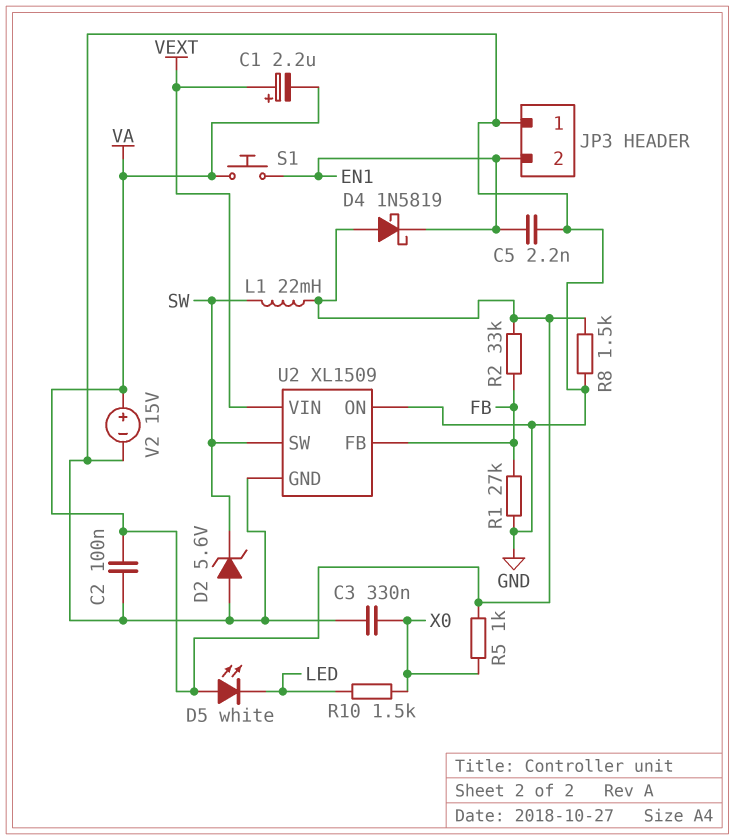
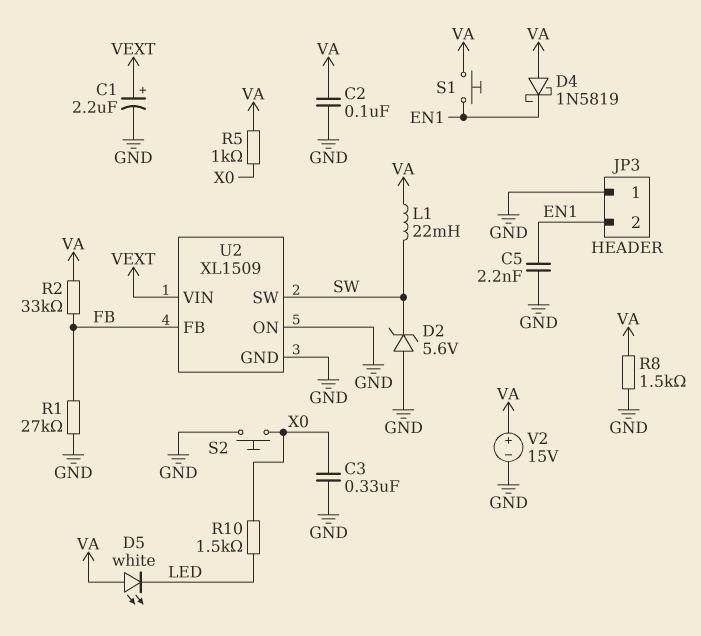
C1: 2.2uF (plus VEXT, minus VA) -> 2.2uF (plus VEXT, minus GND)
S2: none -> button (GND, X0)

